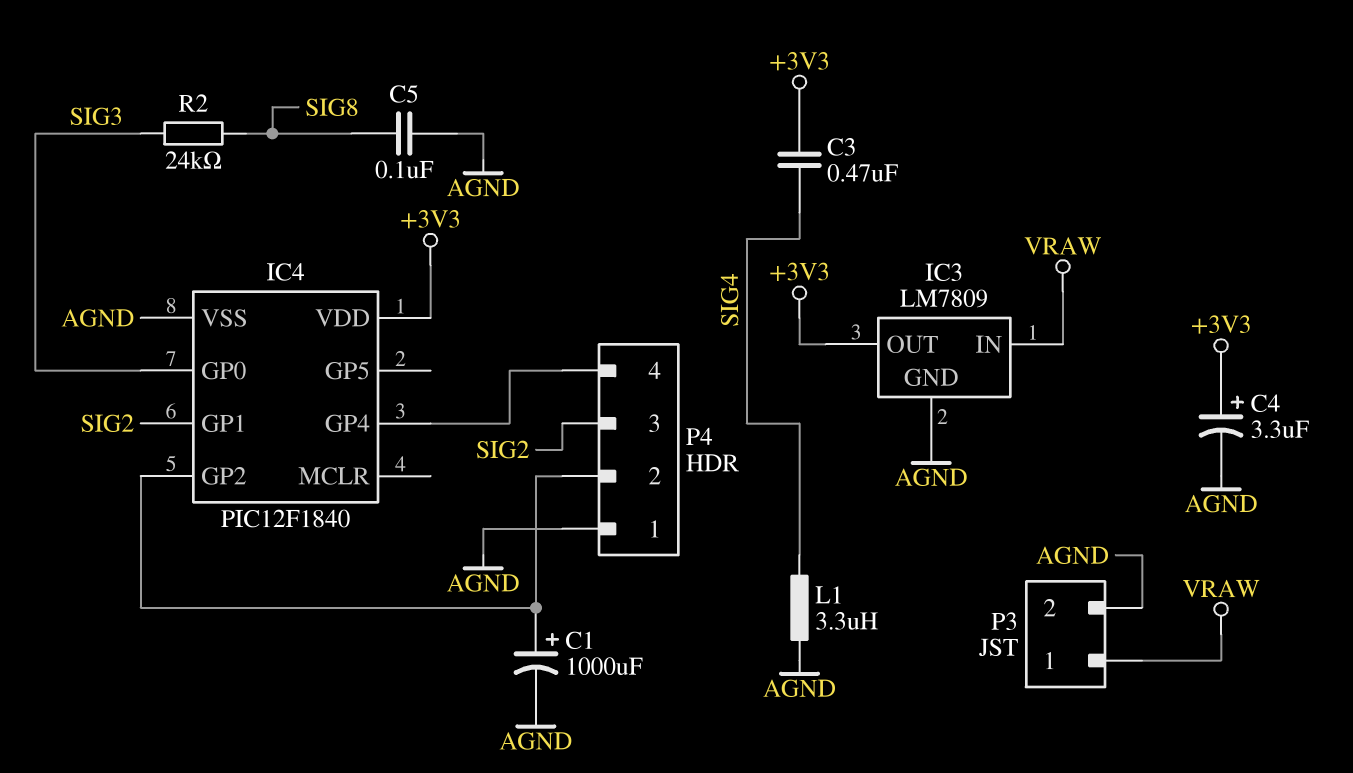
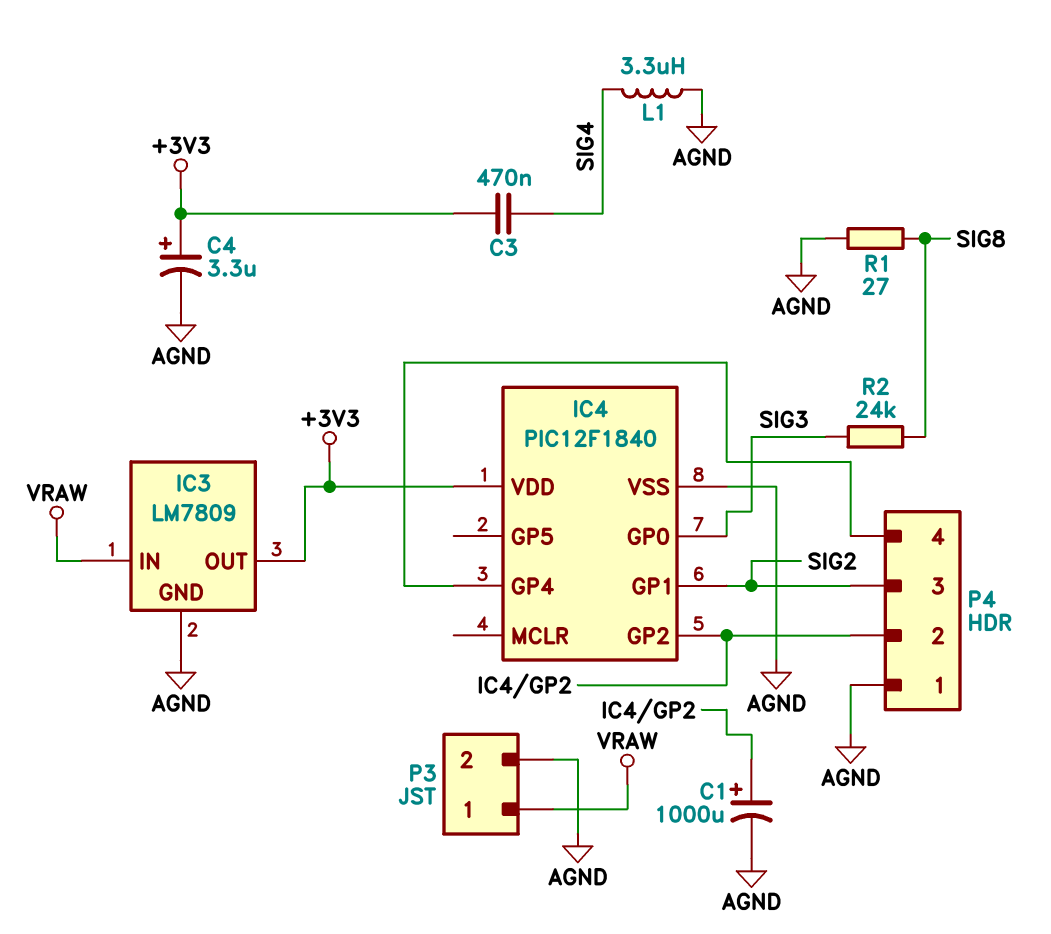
C5: 100nF (AGND, SIG8) -> none
R1: none -> 27 (AGND, SIG8)

